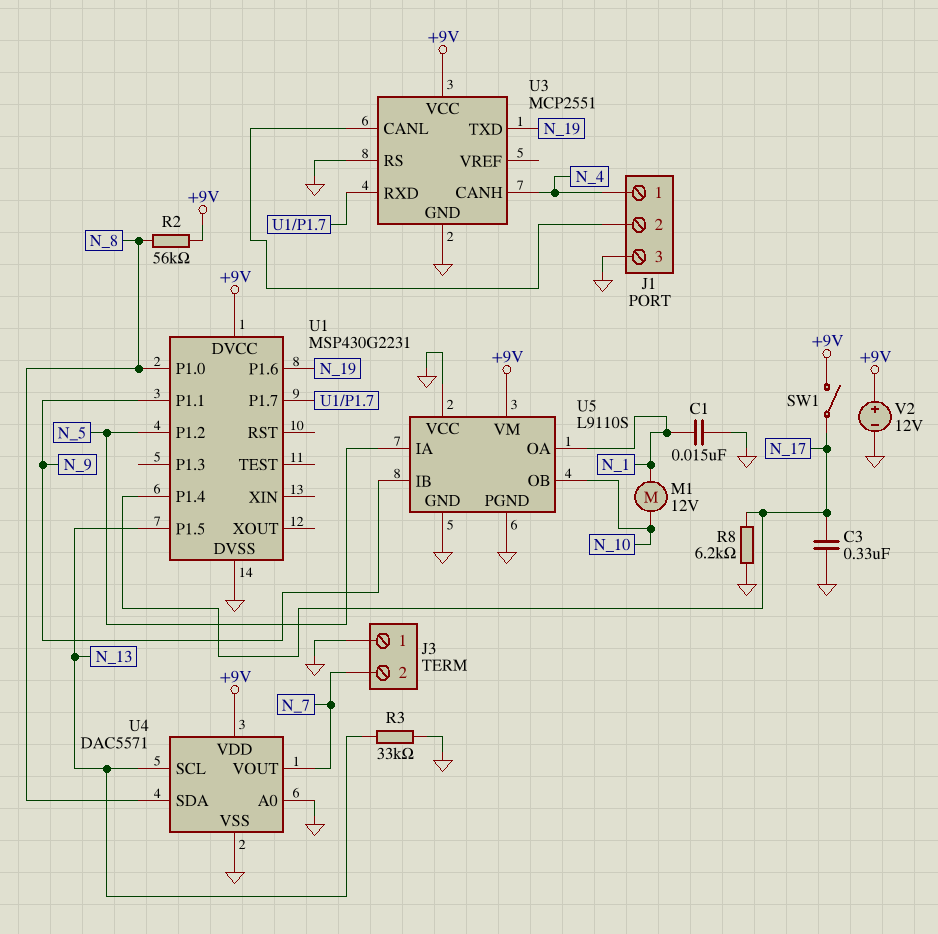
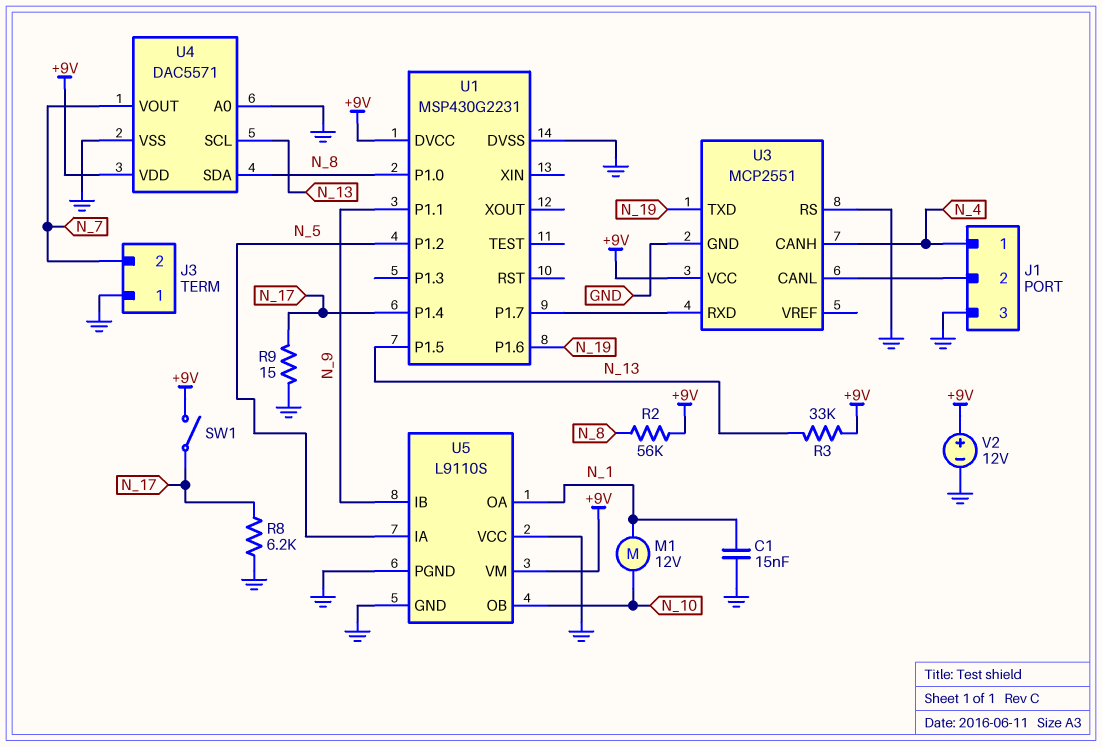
C3: 330nF (GND, N_17) -> none
R3: 33k (GND, N_13) -> 33k (+9V, N_13)
R9: none -> 15 (GND, N_17)

